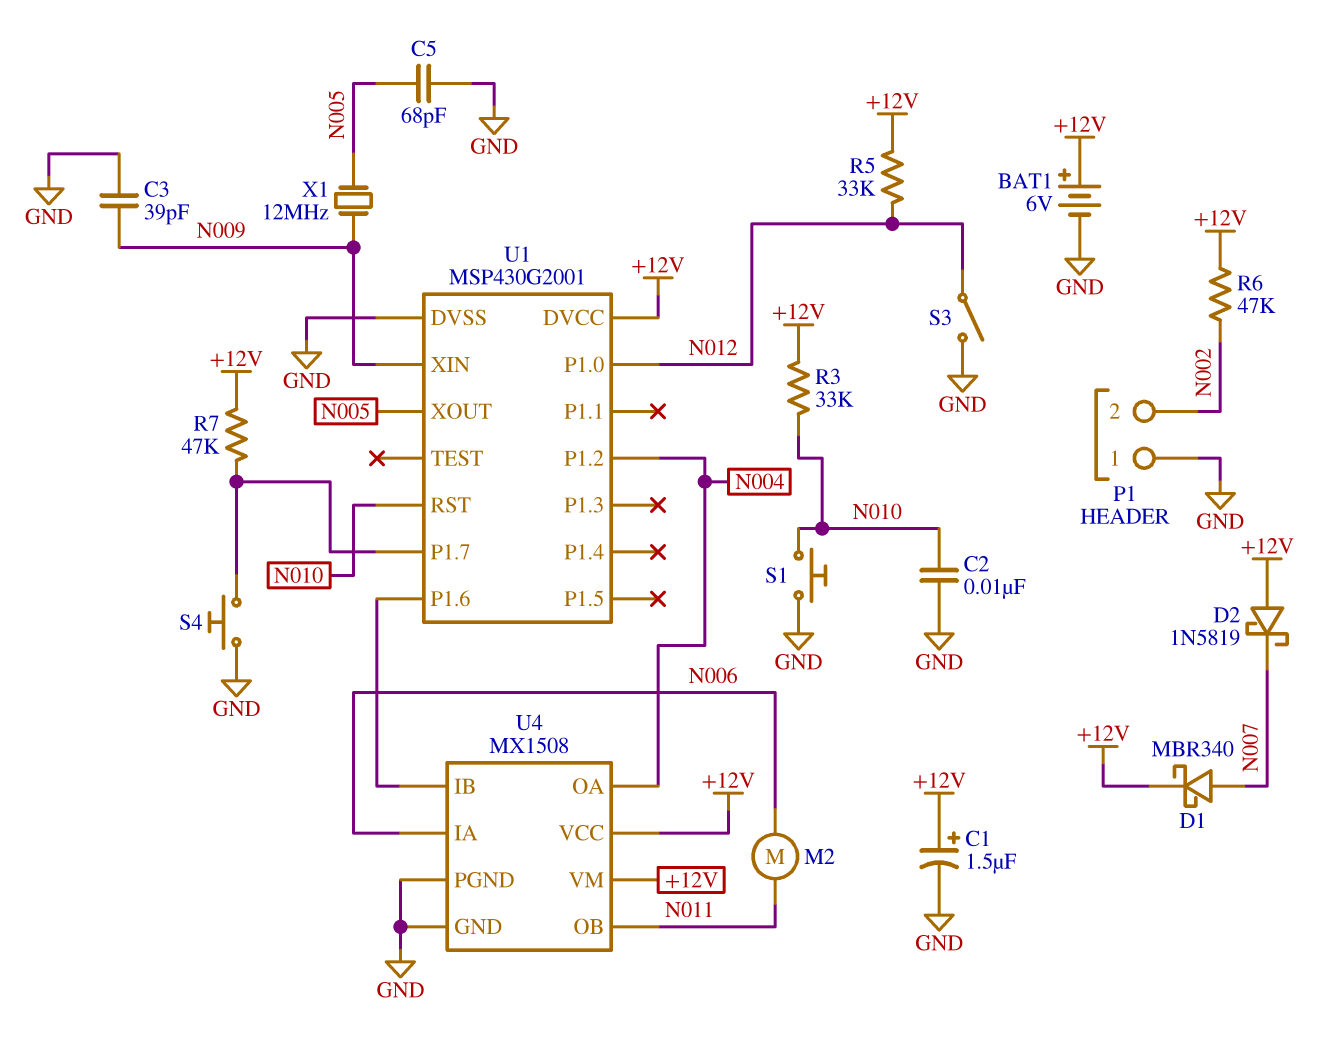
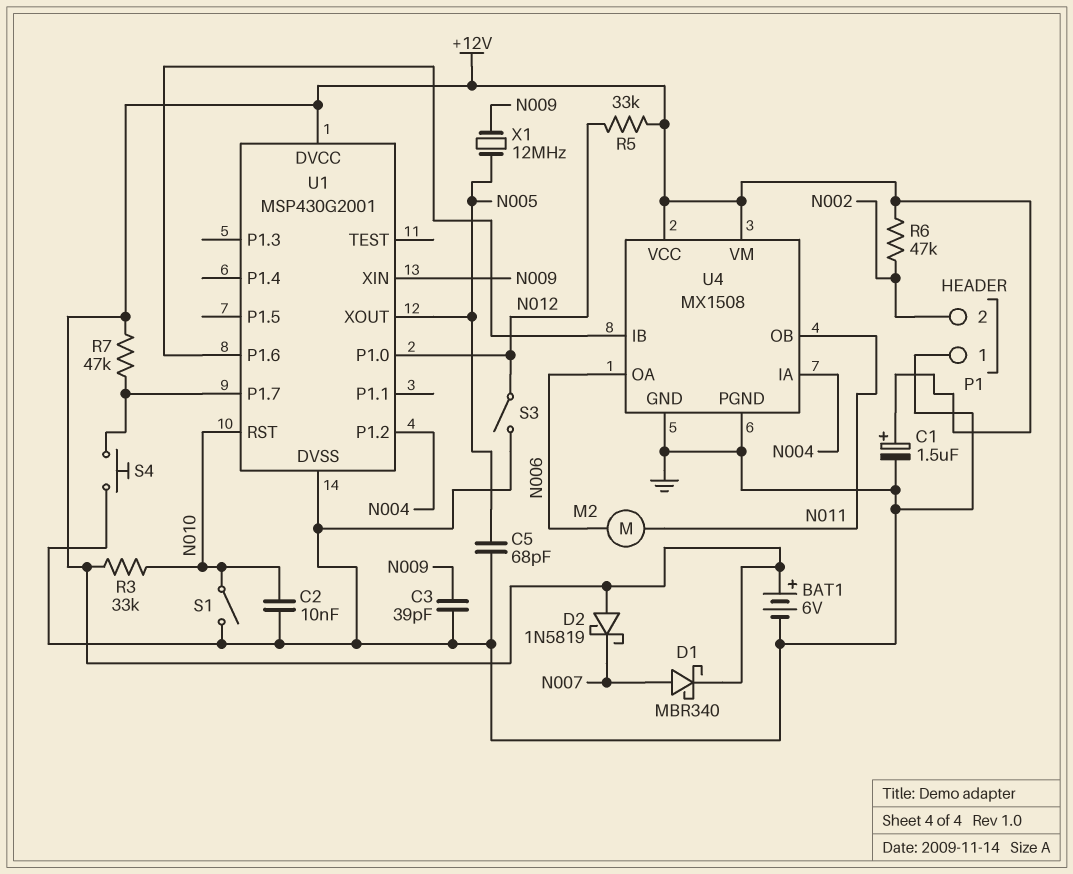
S1: button (GND, N010) -> switch (GND, N010)
U4 pin IA: N006 -> N004
U4 pin OA: N004 -> N006

